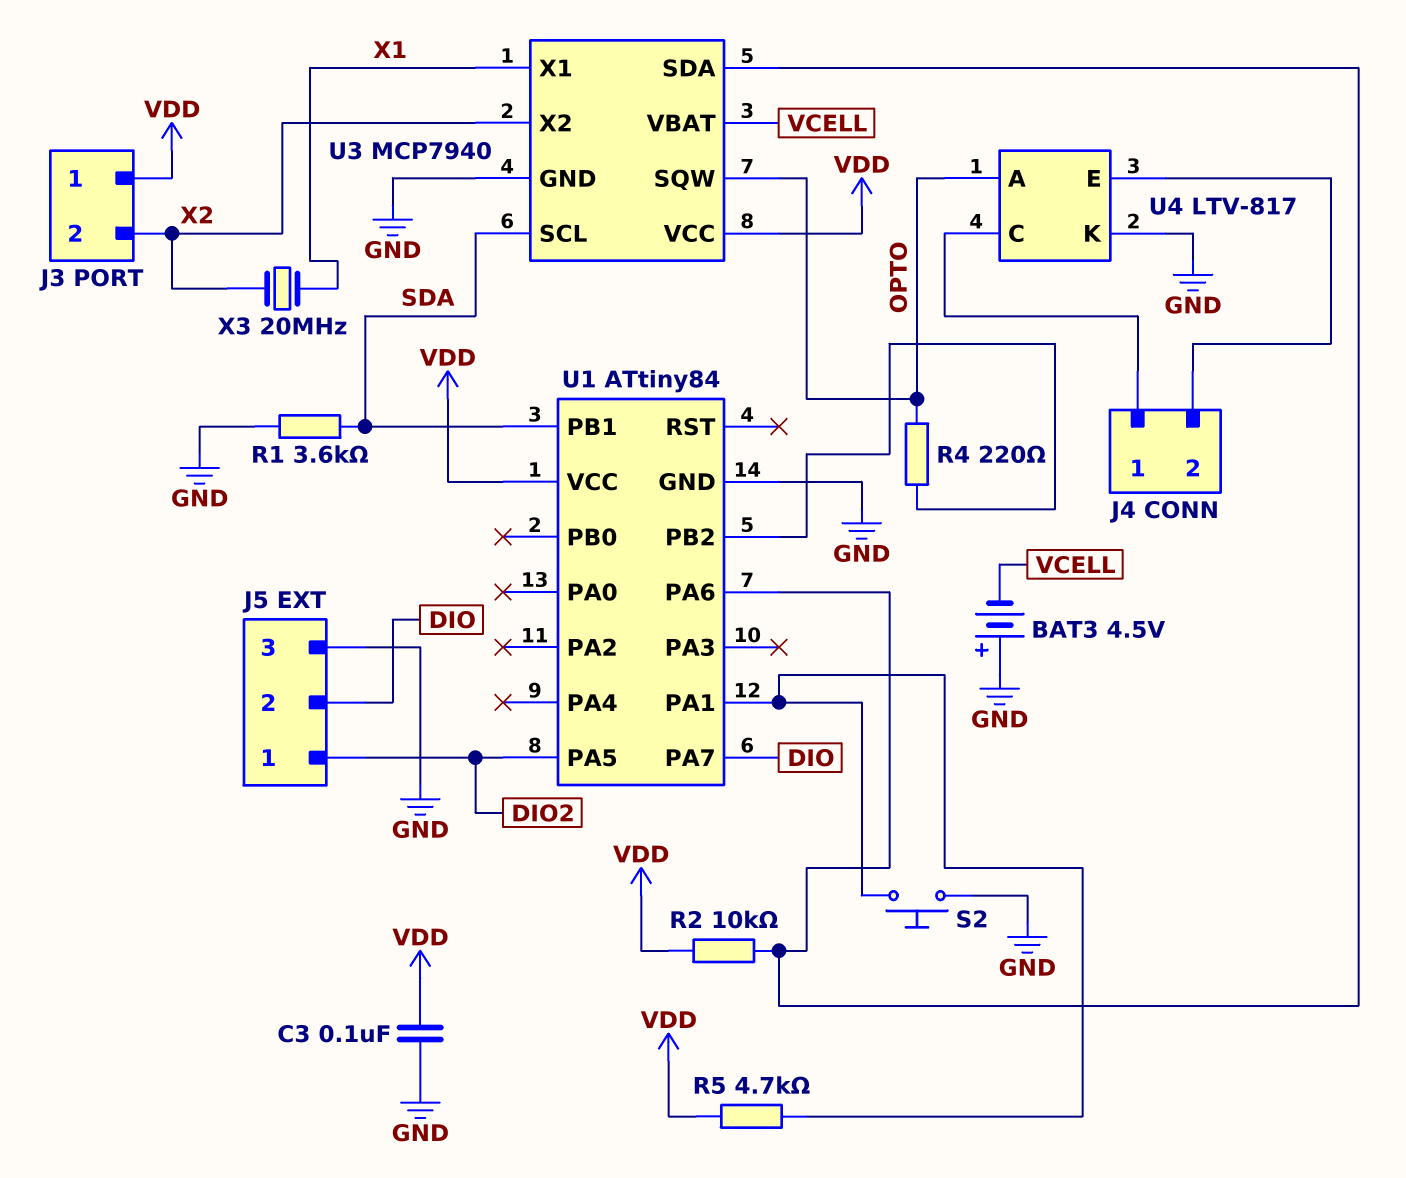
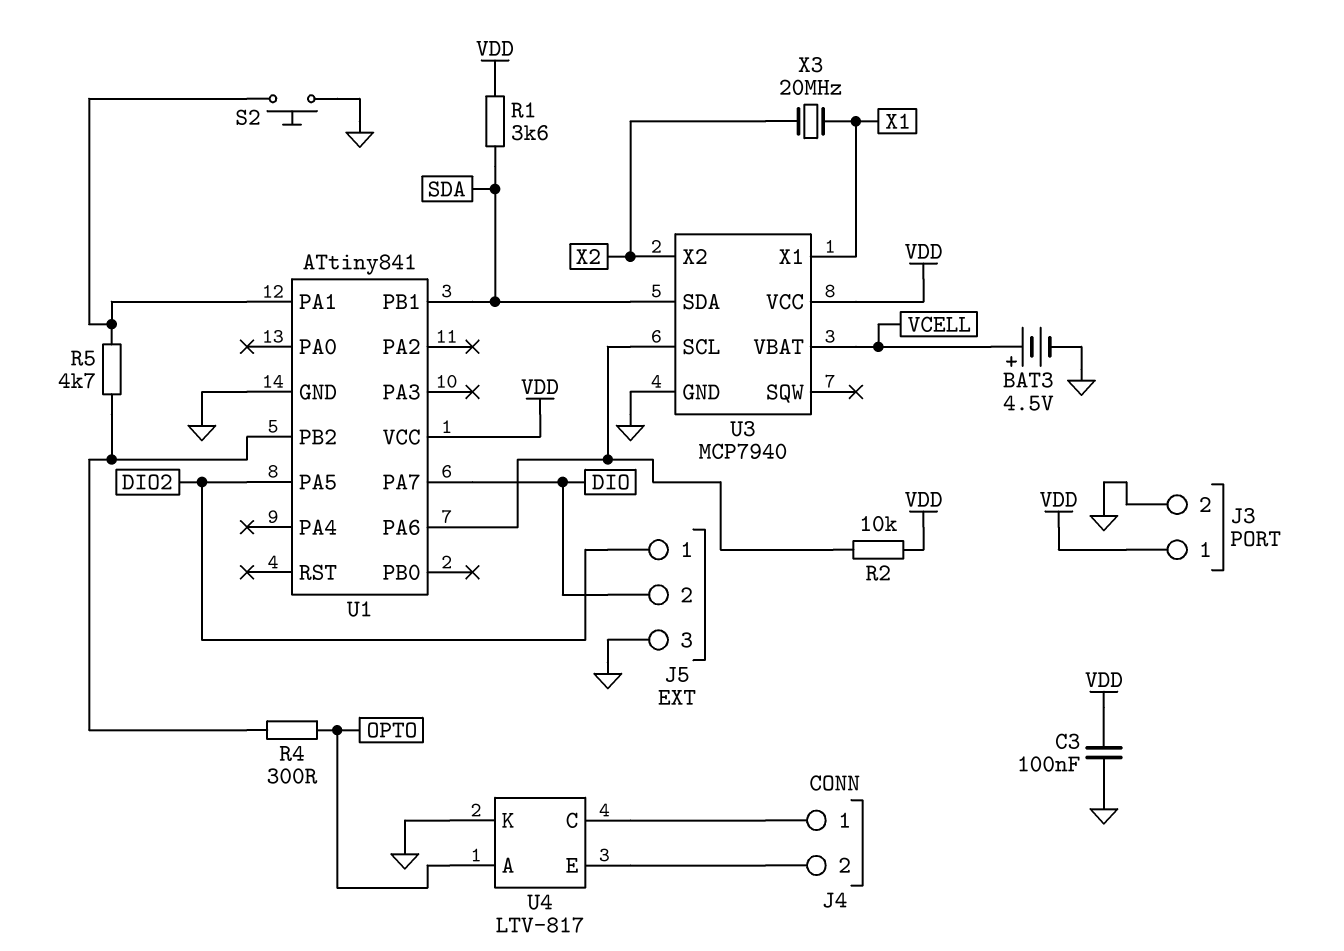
BAT3: 4.5V (plus GND, minus VCELL) -> 4.5V (plus VCELL, minus GND)
J3 pin 2: X2 -> GND
R1: 3.6k (GND, SDA) -> 3.6k (SDA, VDD)
R4: 220 (OPTO, U1/PB2) -> 300 (OPTO, U1/PB2)
R5: 4.7k (U1/PA1, VDD) -> 4.7k (U1/PA1, U1/PB2)
U1: ATtiny84 -> ATtiny841
U3 pin SCL: SDA -> U1/PA6
U3 pin SDA: U1/PA6 -> SDA
U3 pin SQW: OPTO -> none

